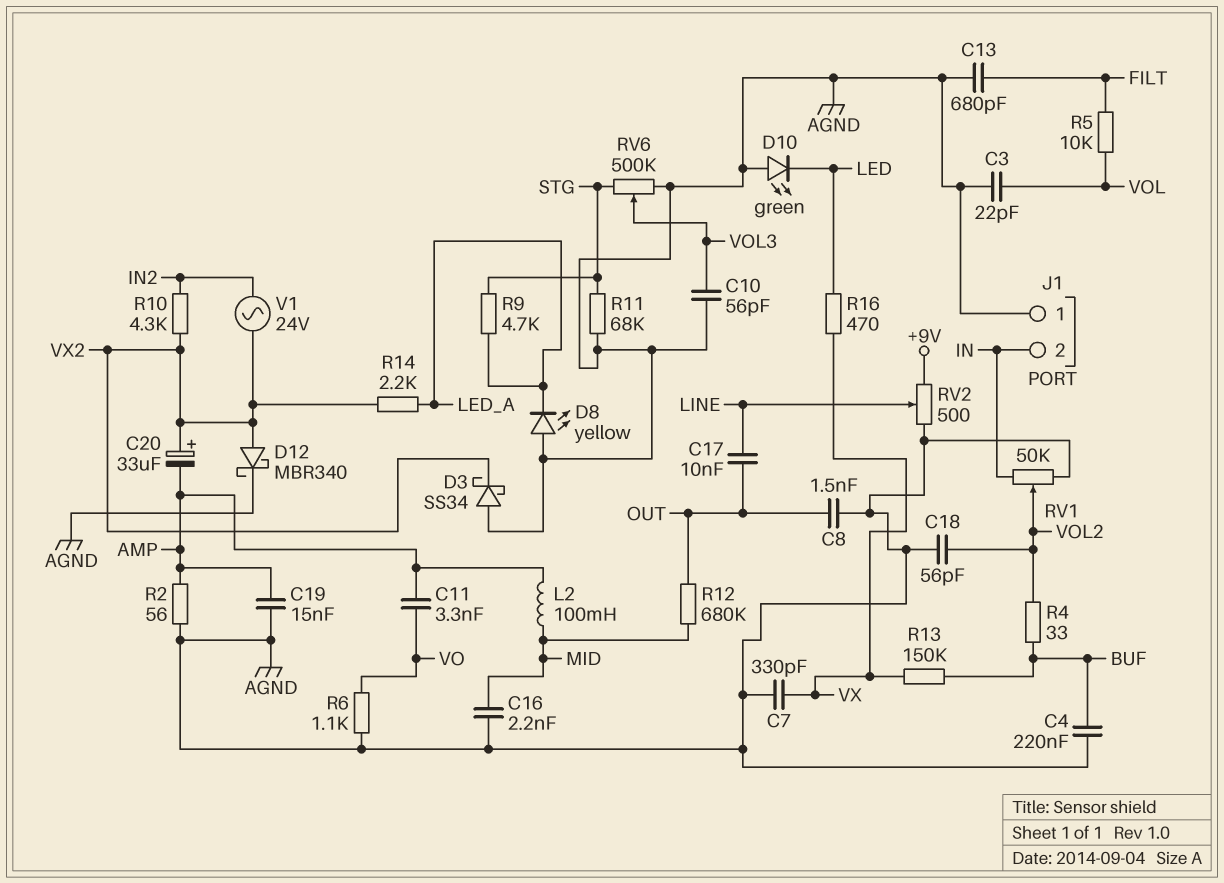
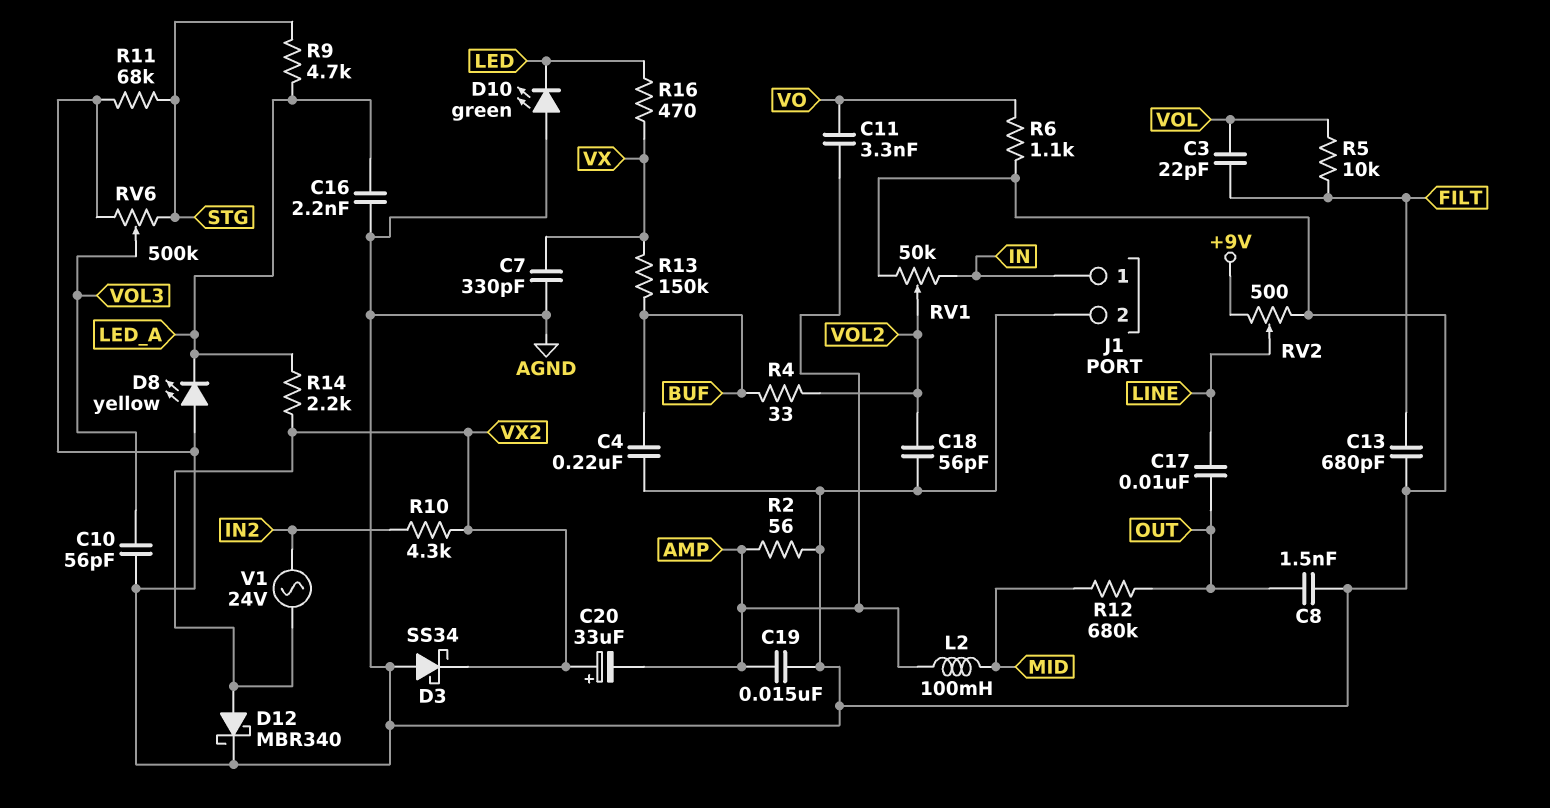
C3: 22pF (AGND, VOL) -> 22pF (FILT, VOL)
C16: 2.2nF (AGND, MID) -> 2.2nF (AGND, LED_A)
J1 pin 1: AGND -> IN
J1 pin 2: IN -> AGND

